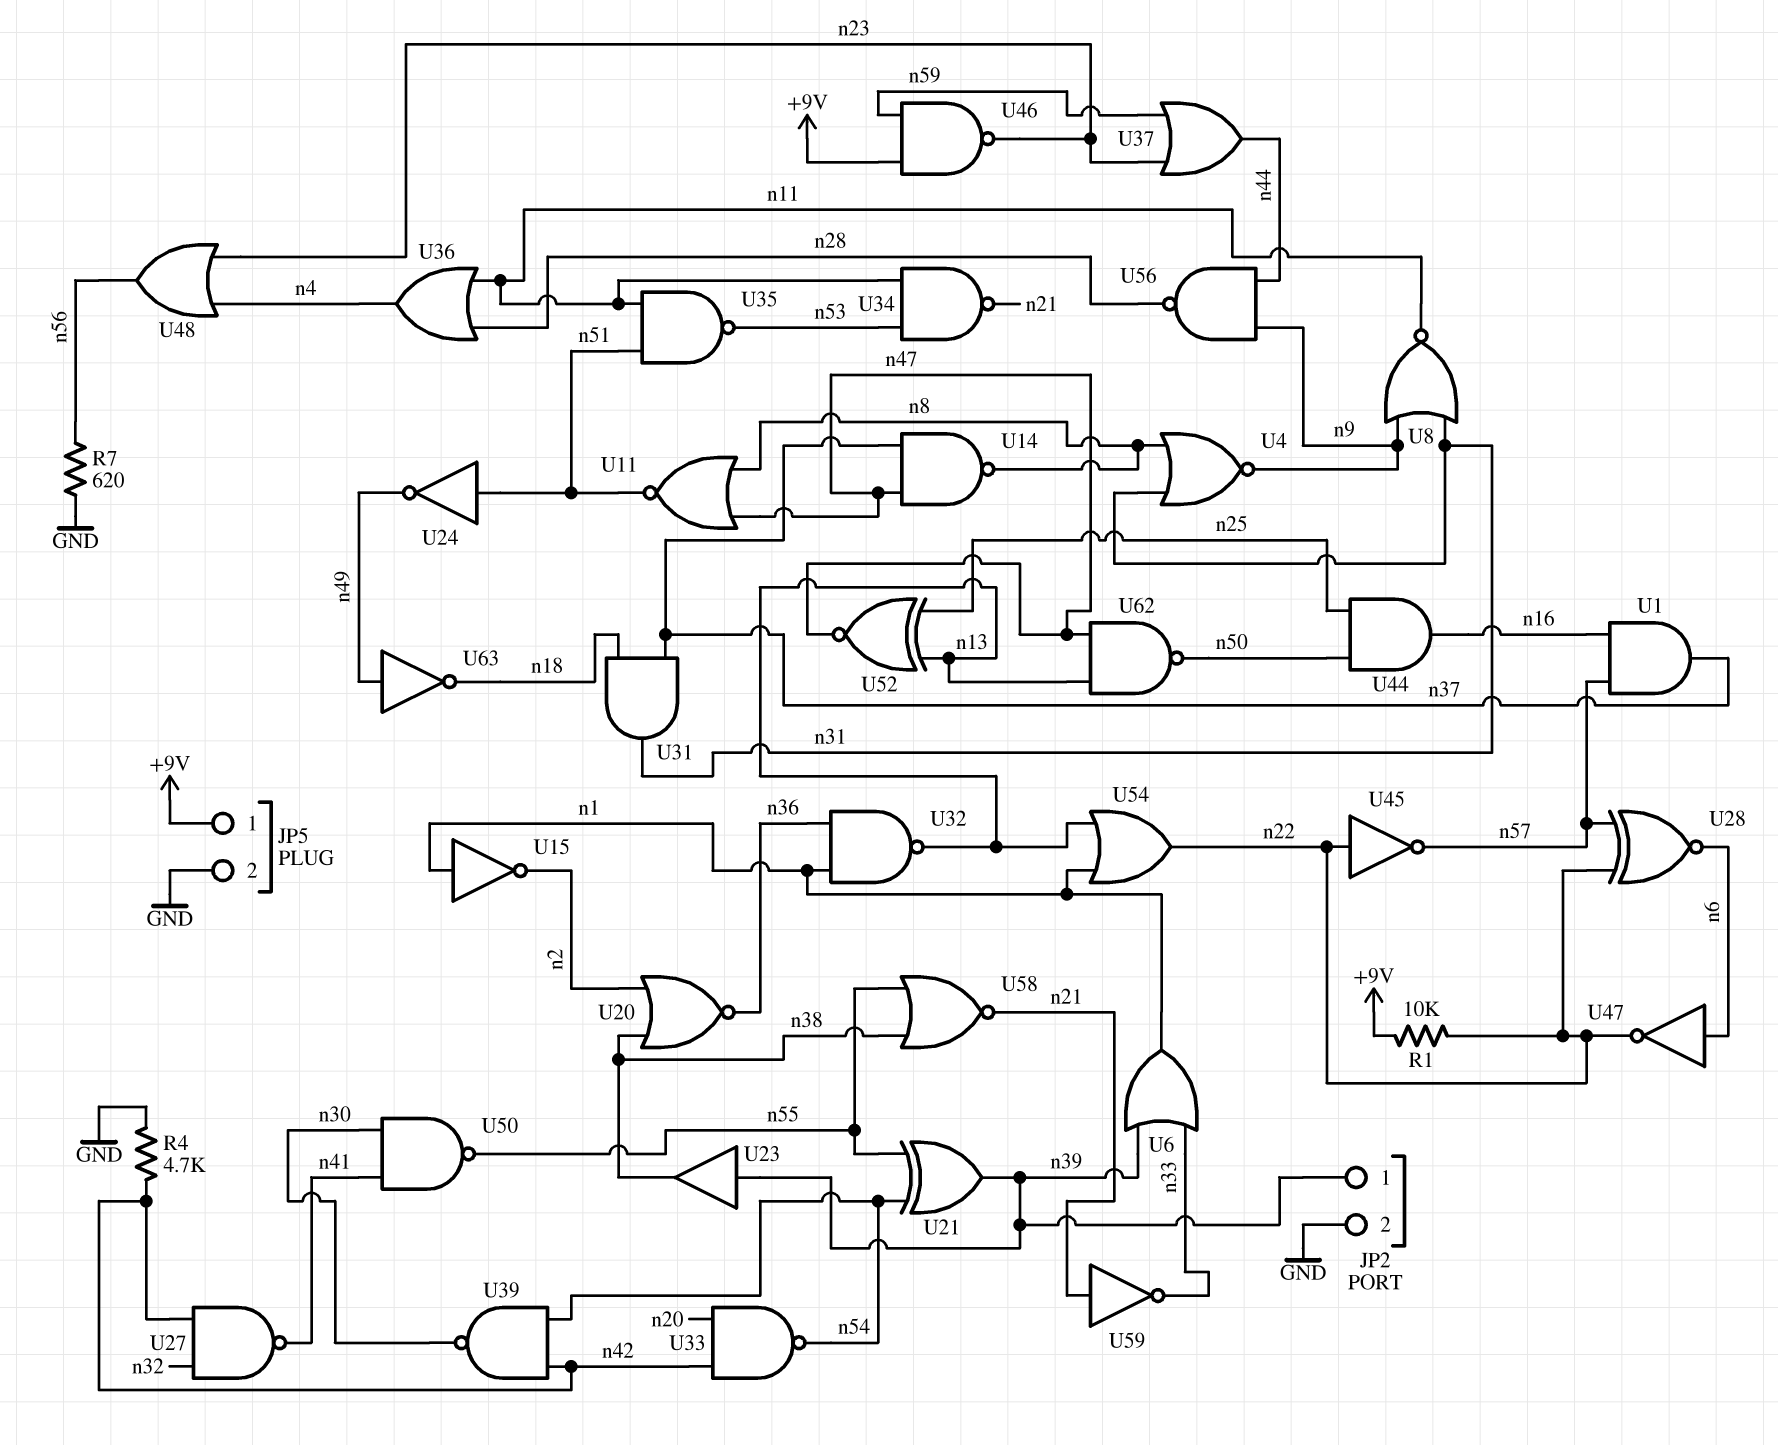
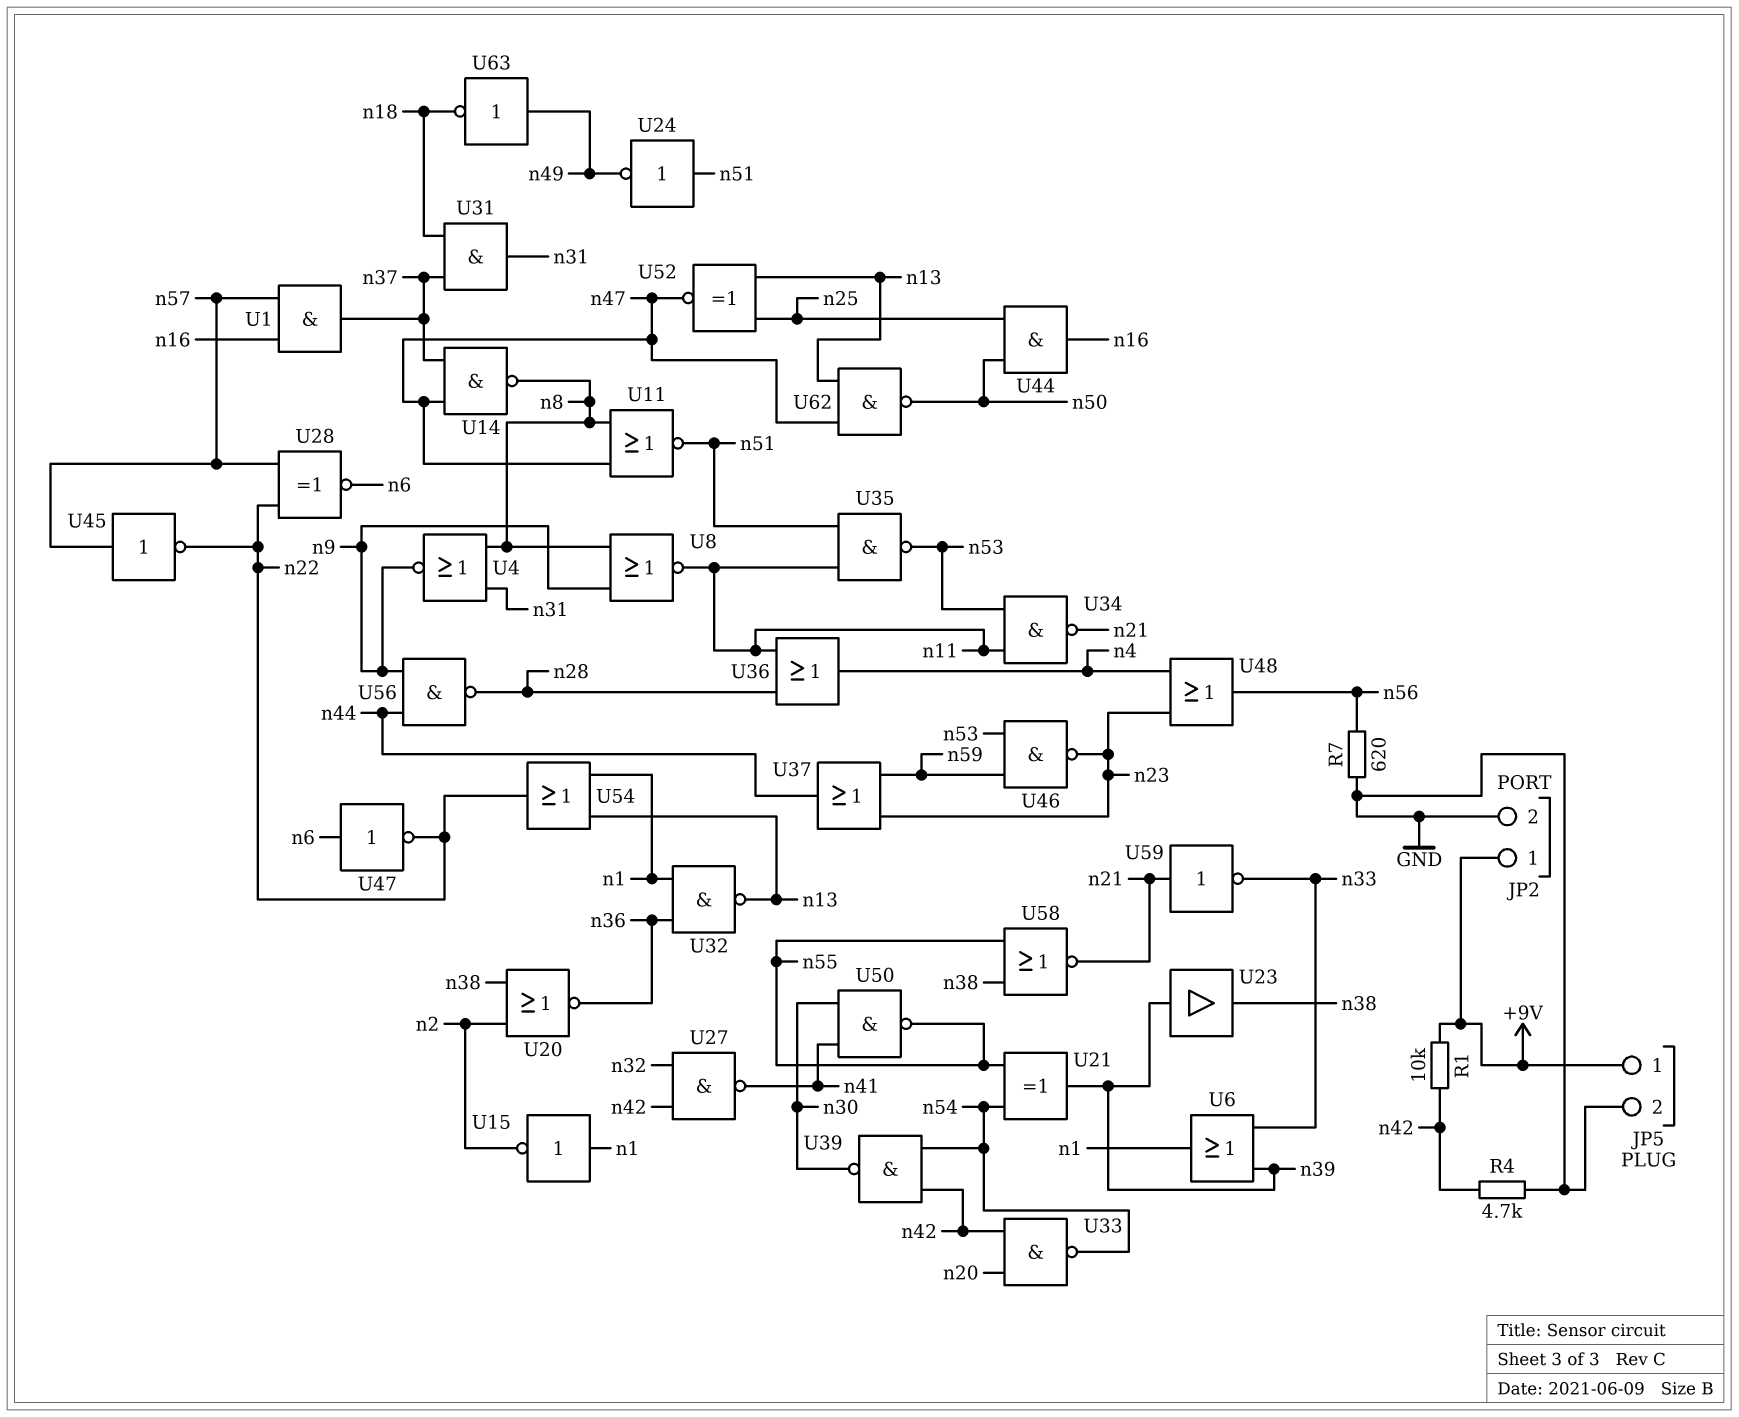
JP2 pin 1: n39 -> +9V
R1: 10k (+9V, n22) -> 10k (+9V, n42)
U8: NOR (in n9, in n31, out n11) -> NOR (in n8, in n9, out n11)
U45: NOT (in n22, out n57) -> NOT (in n57, out n22)
U46: NAND (in +9V, in n59, out n23) -> NAND (in n53, in n59, out n23)

